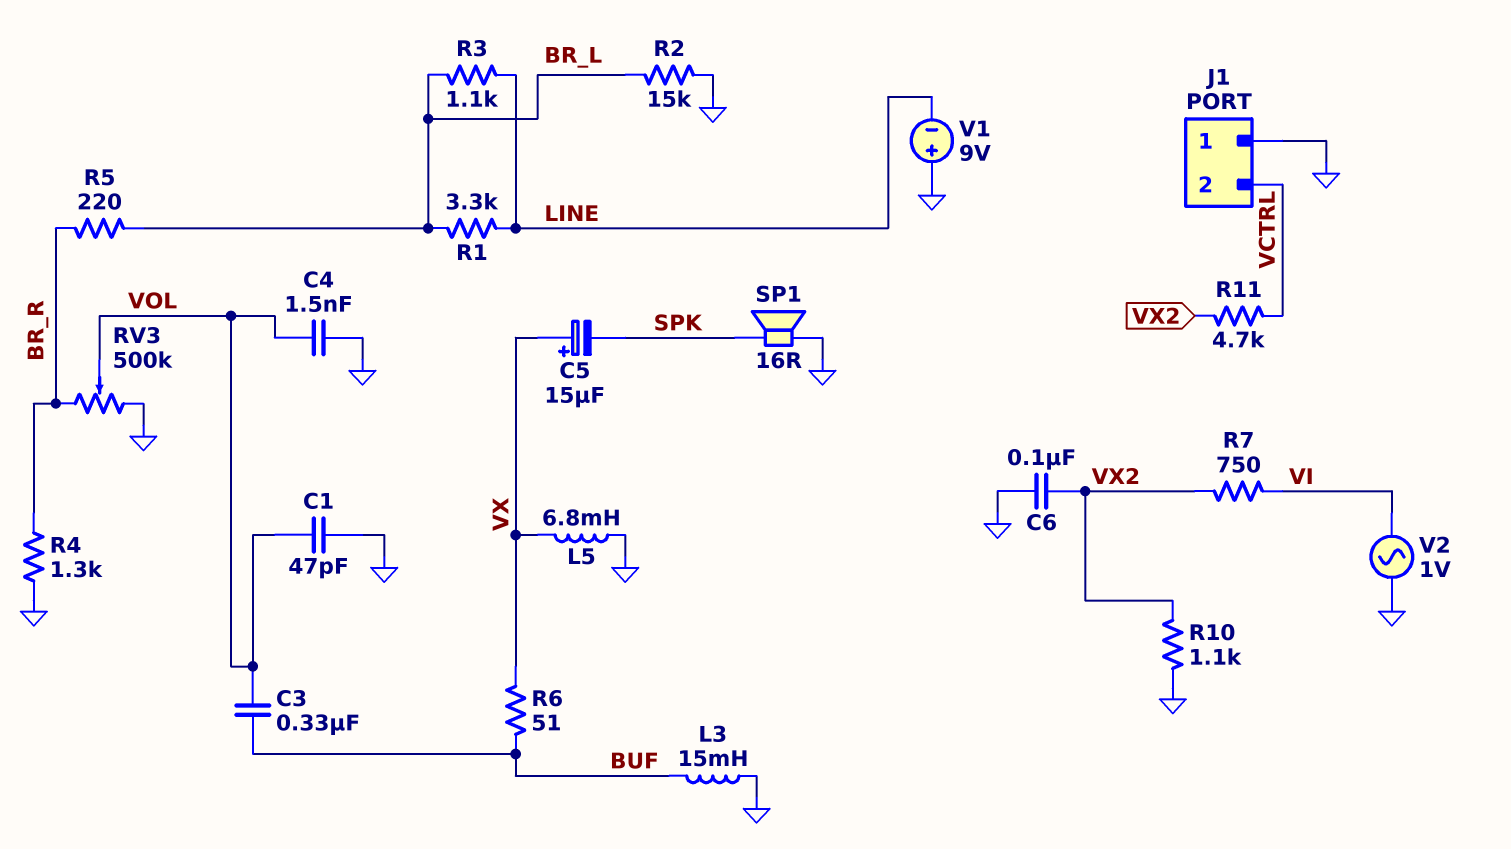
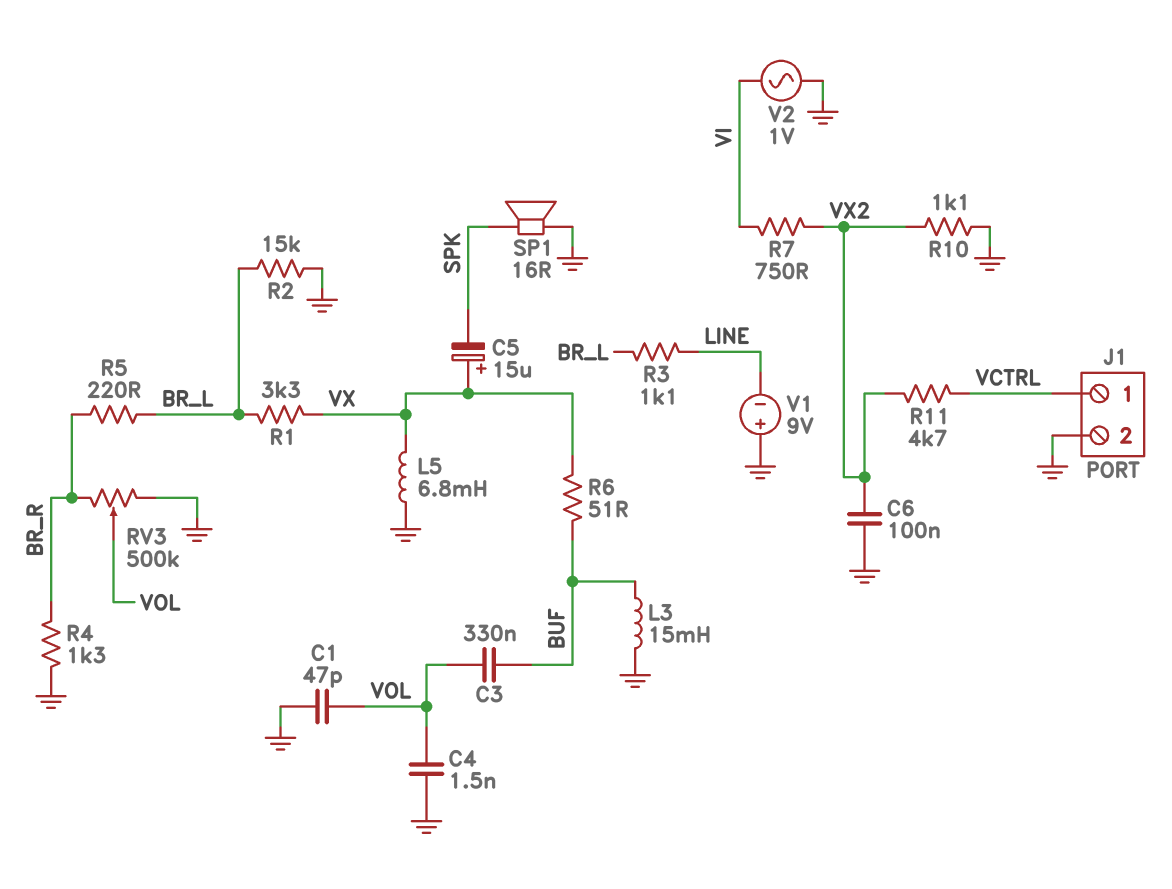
J1 pin 1: GND -> VCTRL
J1 pin 2: VCTRL -> GND
R1: 3.3k (BR_L, LINE) -> 3.3k (BR_L, VX)

